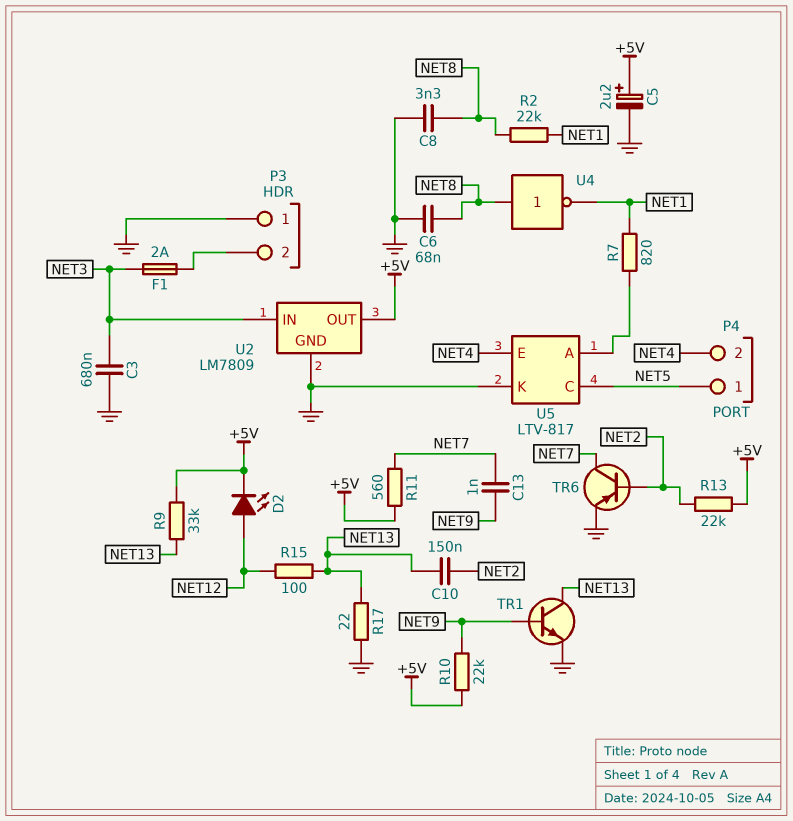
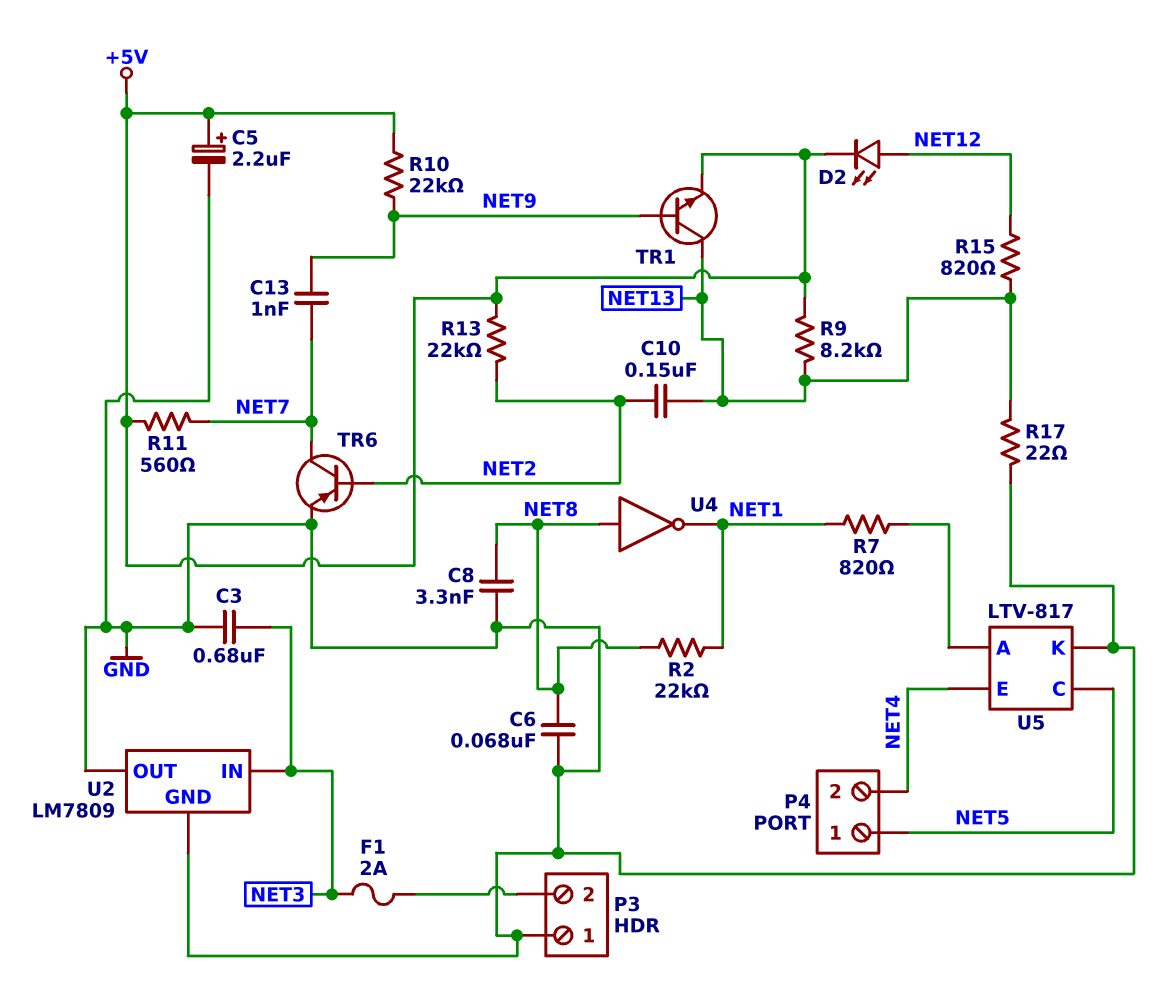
R9: 33k (+5V, NET13) -> 8.2k (+5V, NET13)
R15: 100 (NET12, NET13) -> 820 (NET12, NET13)
TR1: NPN (B NET9, C NET13, E GND) -> NPN (B NET9, C NET13, E +5V)
U2 pin OUT: +5V -> GND

